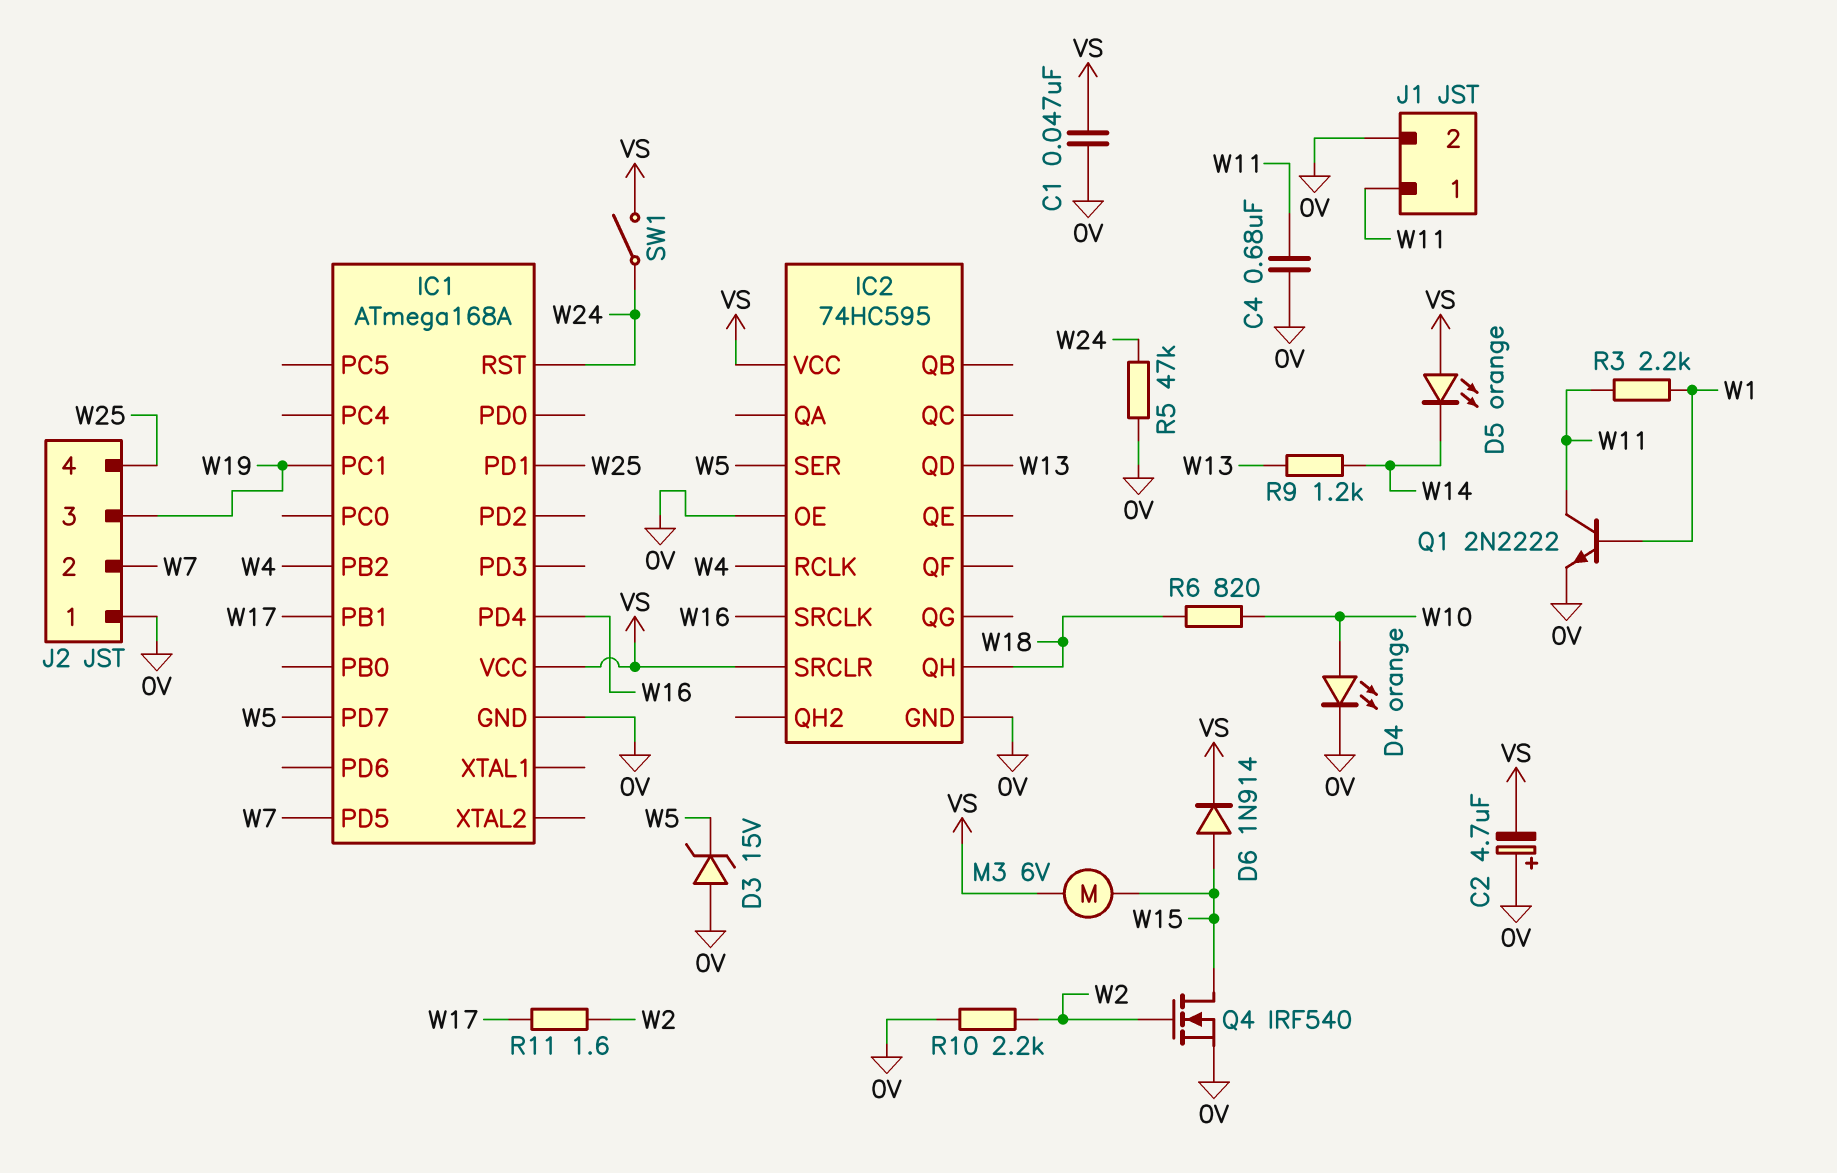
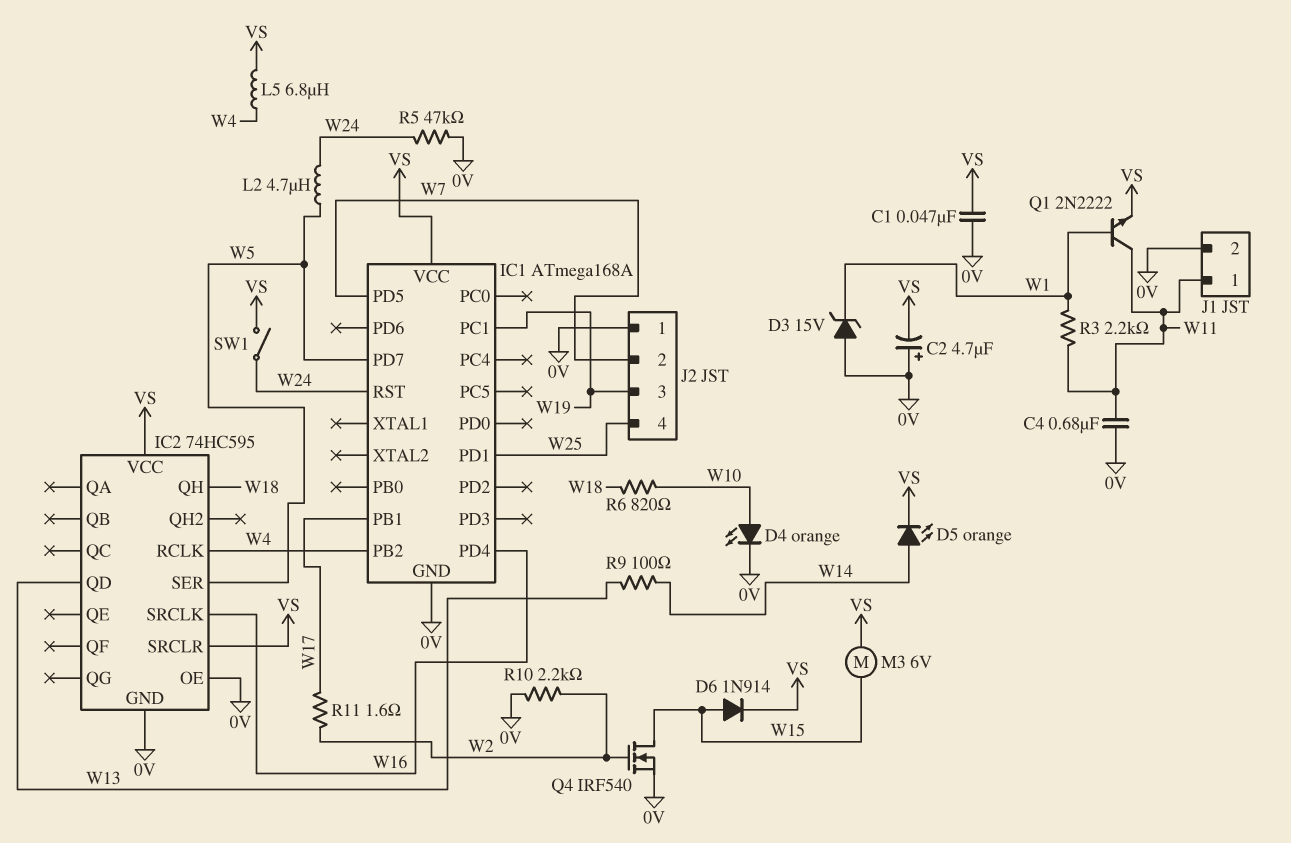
D3: zener 15V (A 0V, K W5) -> zener 15V (A 0V, K W1)
D5: LED orange (A VS, K W14) -> LED orange (A W14, K VS)
L2: none -> 4.7uH (W5, W24)
L5: none -> 6.8uH (VS, W4)
Q1: NPN 2N2222 (B W1, C W11, E 0V) -> NPN 2N2222 (B W1, C W11, E VS)
R9: 1.2k (W13, W14) -> 100 (W13, W14)

